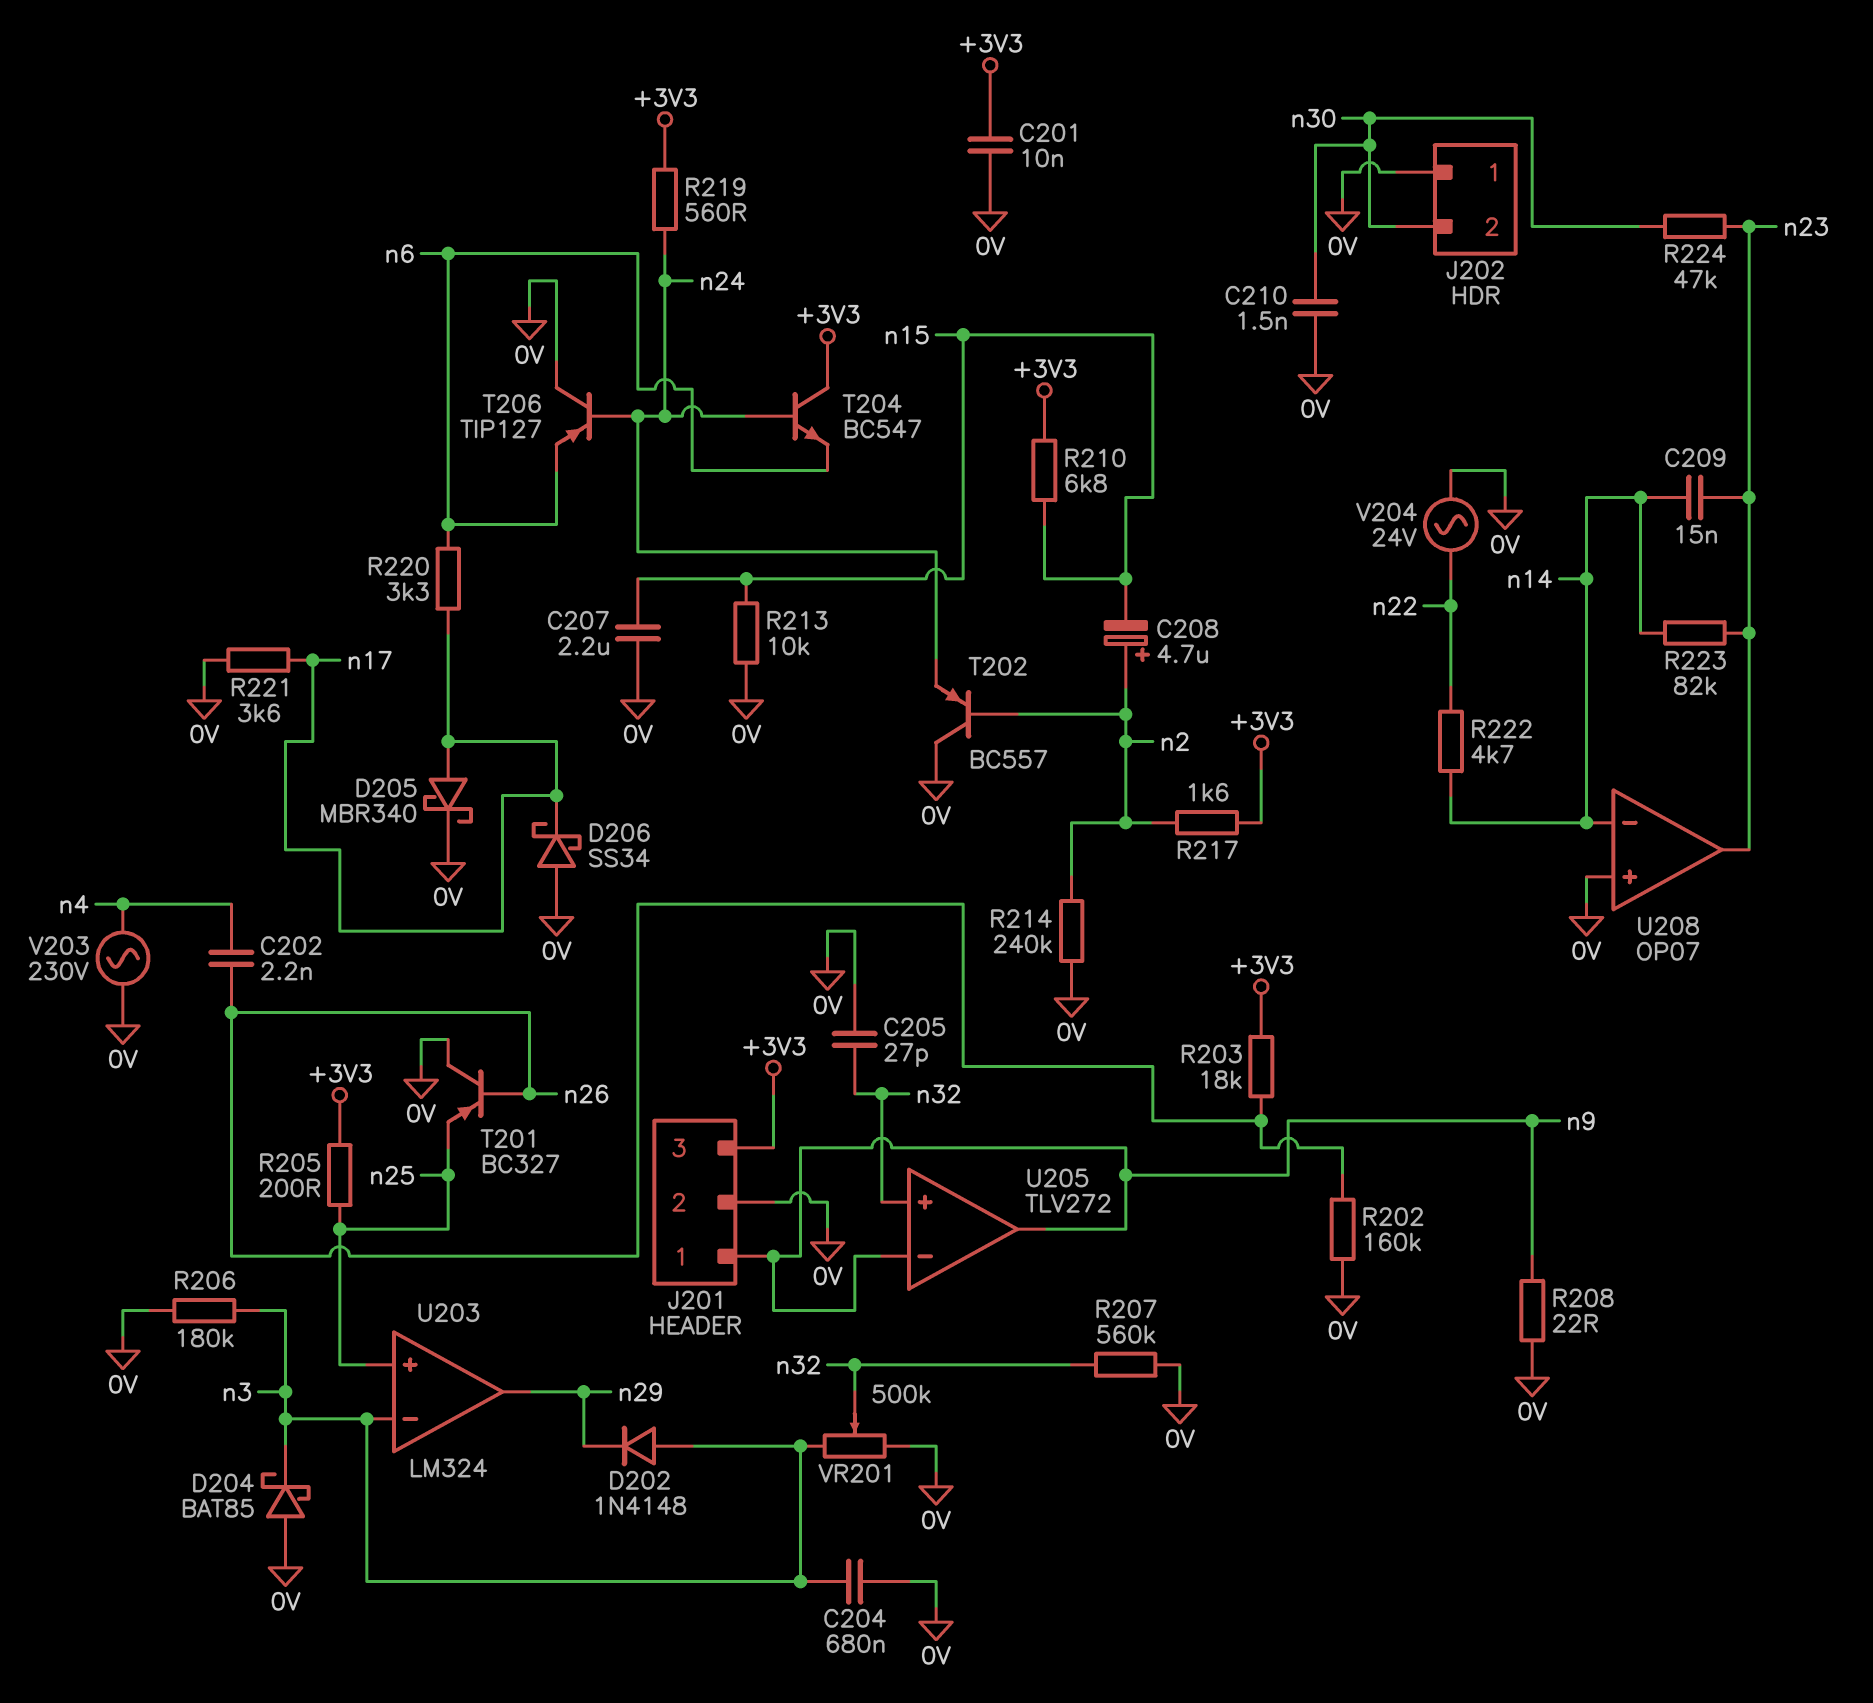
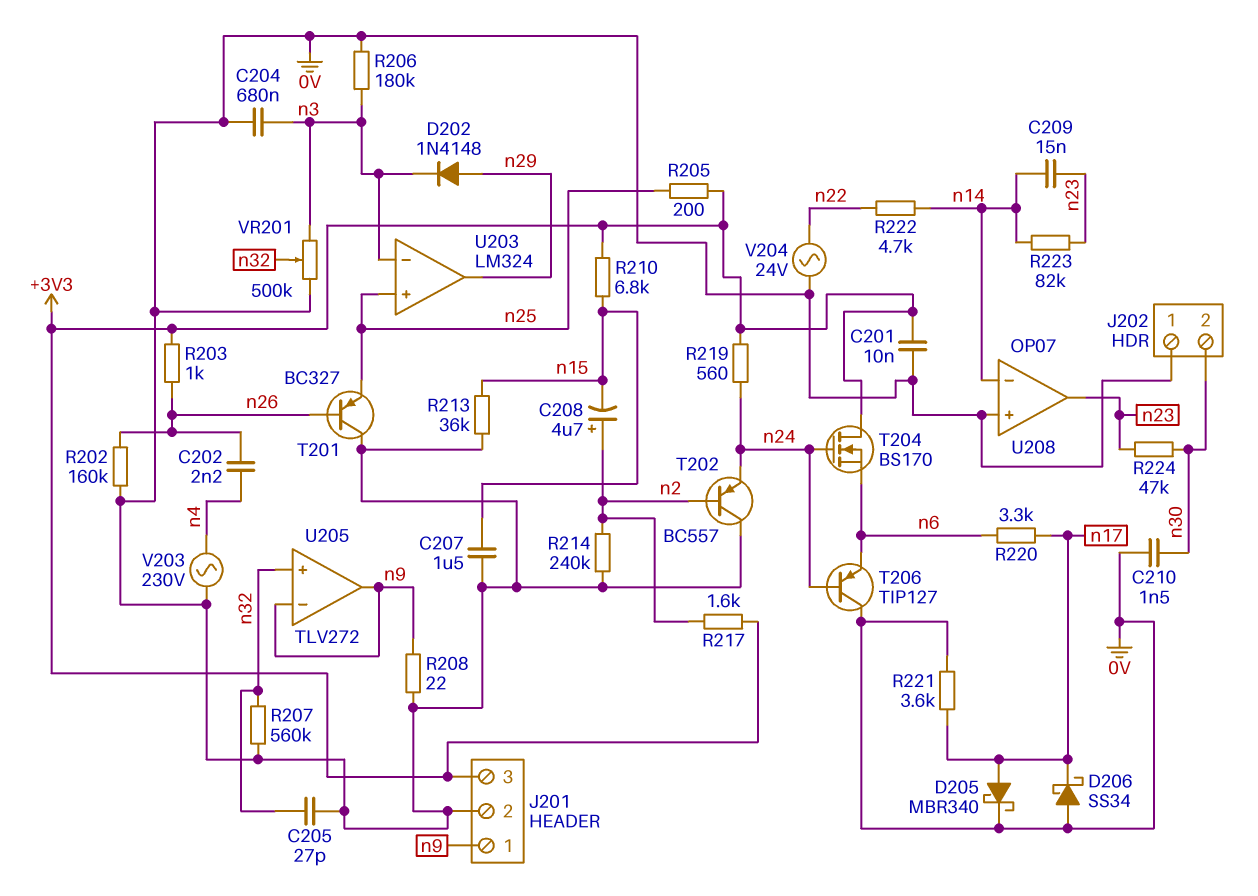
C207: 2.2uF (0V, n15) -> 1.5uF (0V, n15)
D202: diode 1N4148 (A n3, K n29) -> diode 1N4148 (A n29, K n3)
D204: schottky BAT85 (A 0V, K n3) -> none
R203: 18k (+3V3, n26) -> 1k (+3V3, n26)
R213: 10k (0V, n15) -> 36k (0V, n15)
T204: NPN BC547 (B n24, C +3V3, E n6) -> NMOS BS170 (G n24, D +3V3, S n6)

